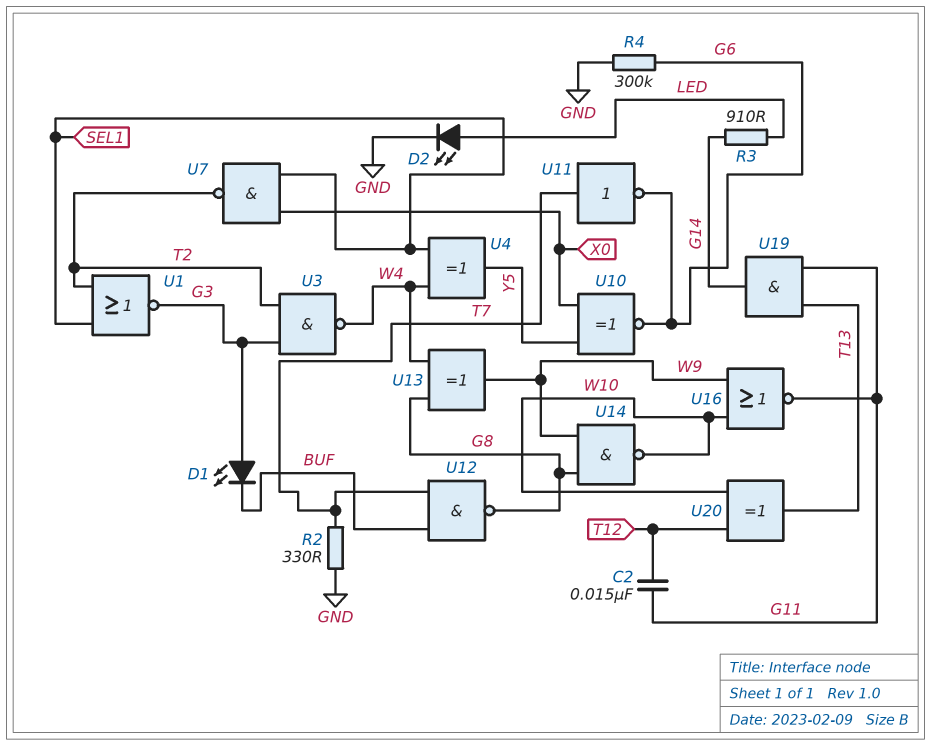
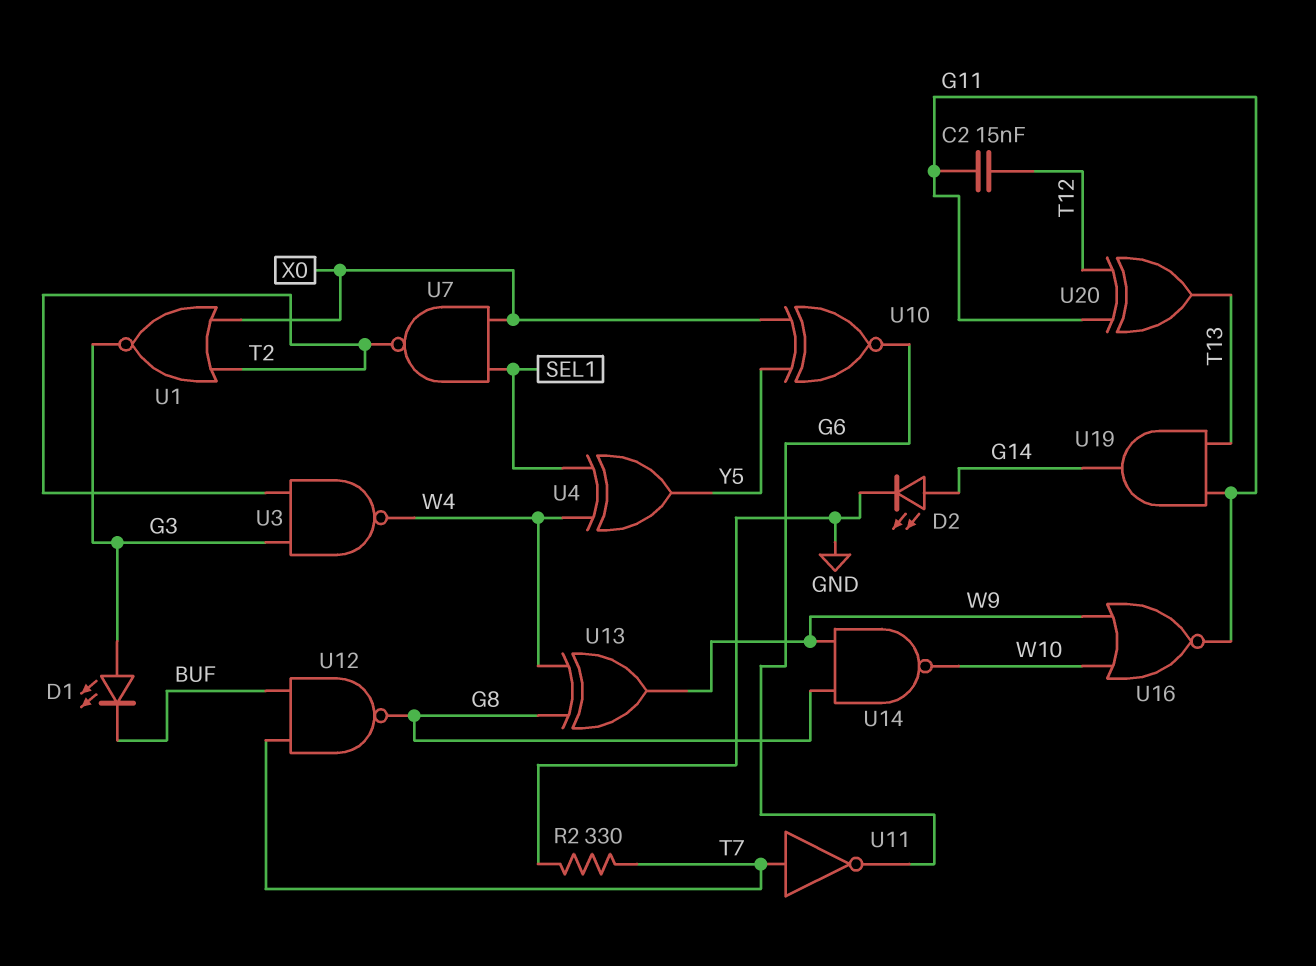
D2: LED (A LED, K GND) -> LED (A G14, K GND)
R3: 910 (G14, LED) -> none
R4: 300k (G6, GND) -> none
U1: NOR (in SEL1, in T2, out G3) -> NOR (in T2, in X0, out G3)
U20: XOR (in T12, in W10, out T13) -> XOR (in G11, in T12, out T13)

